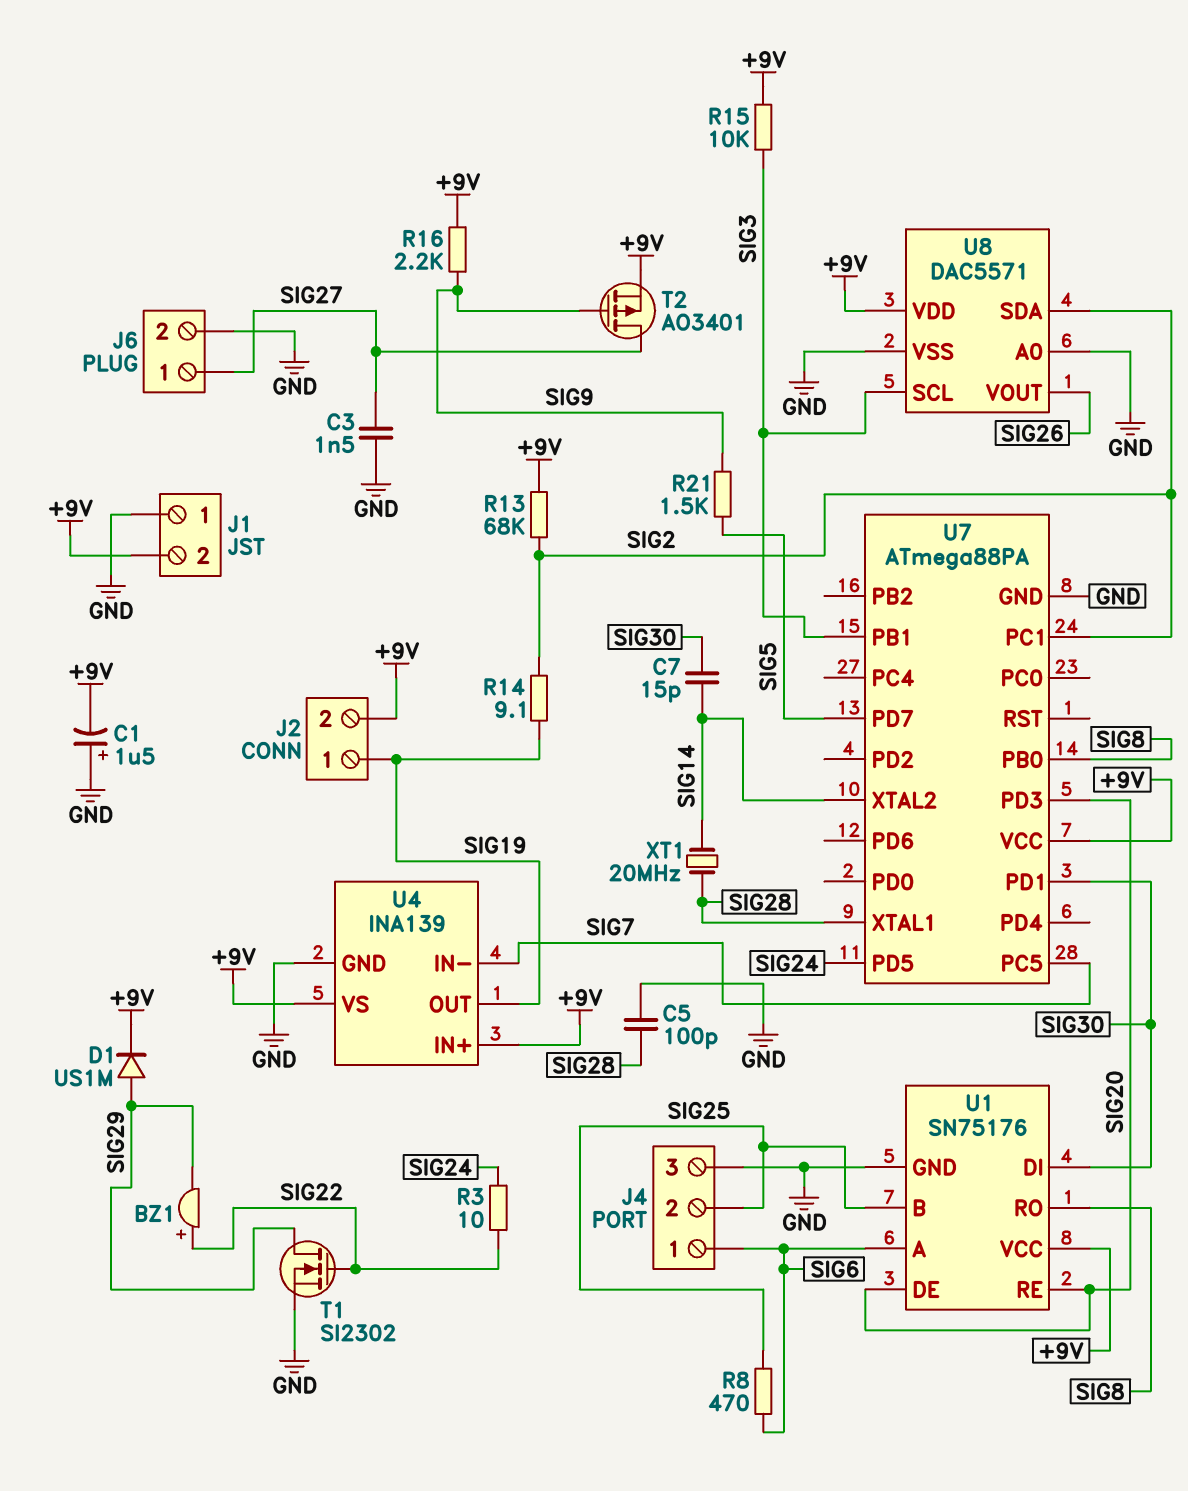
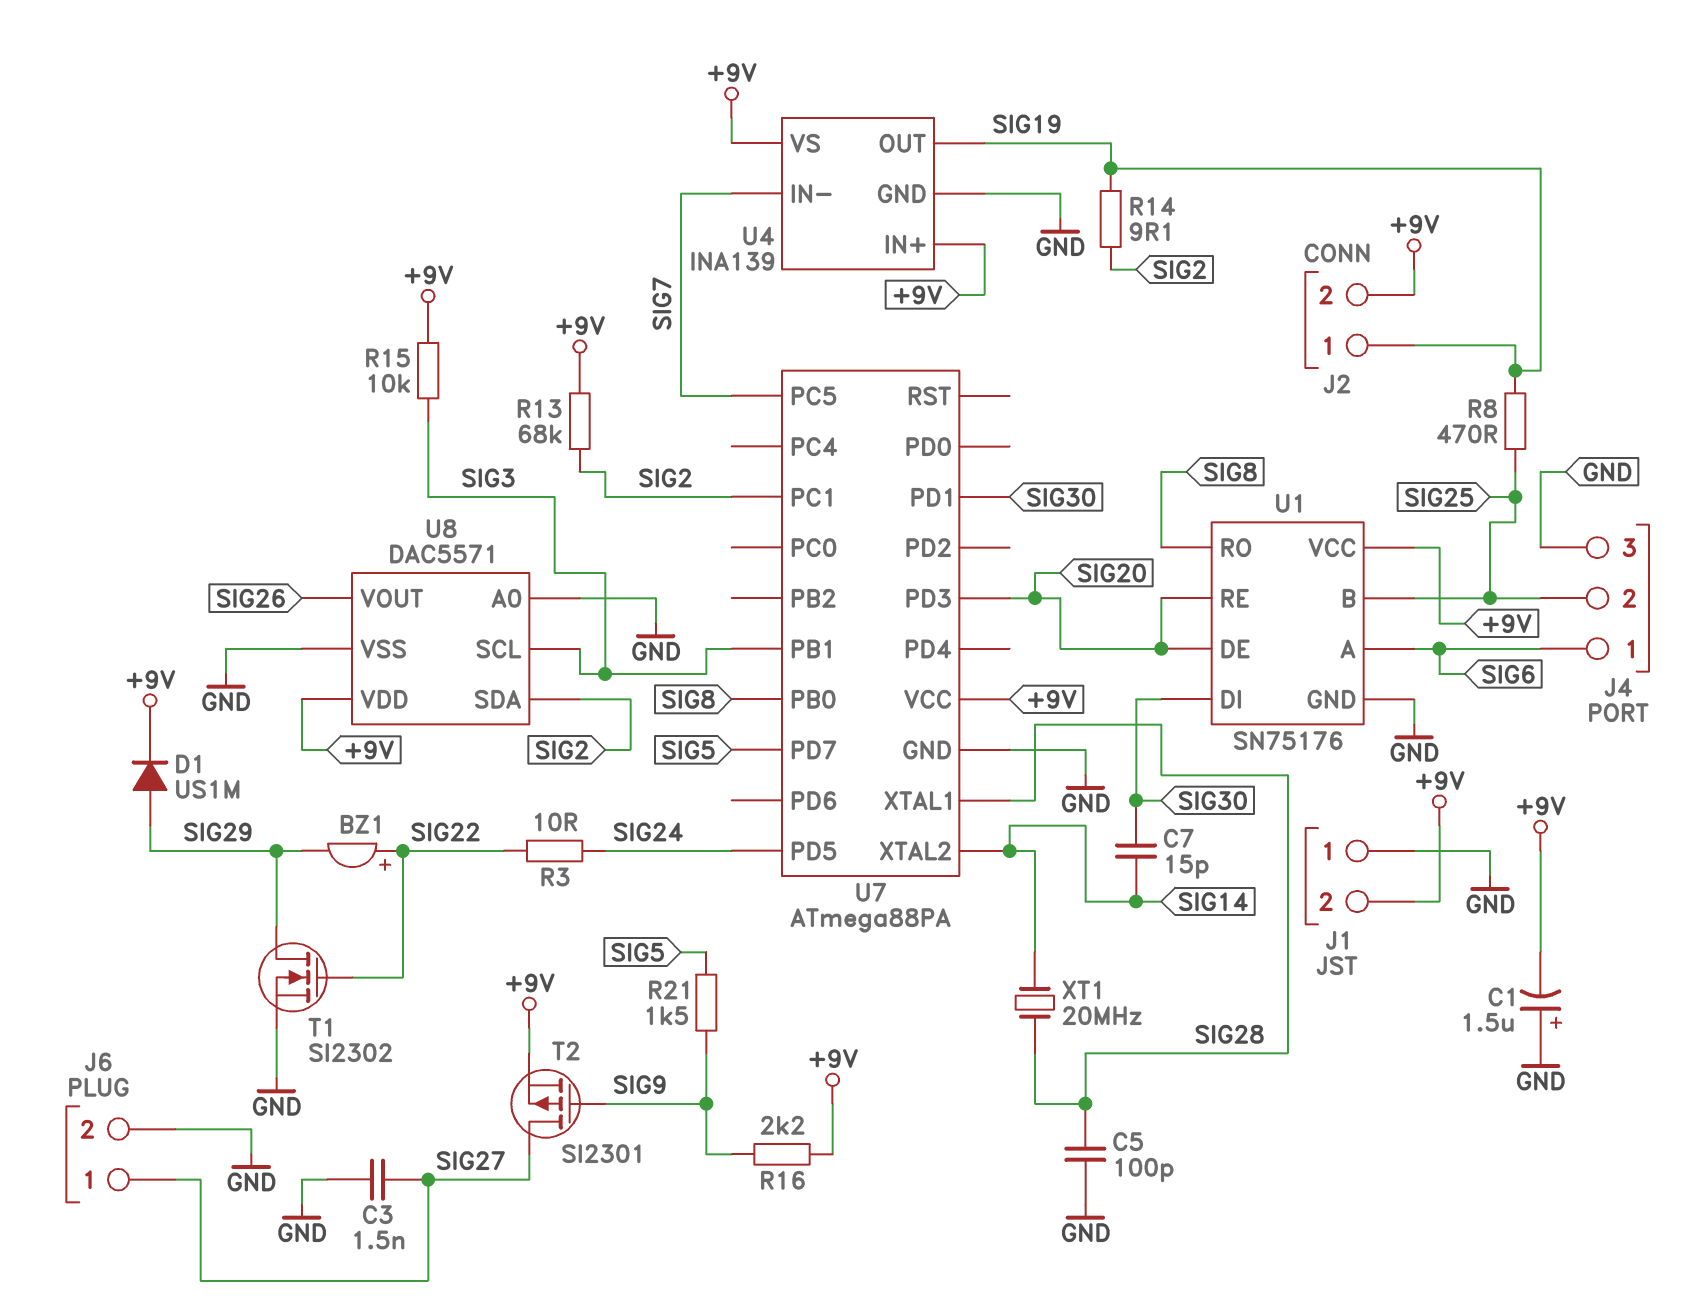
R8: 470 (SIG6, SIG25) -> 470 (SIG19, SIG25)
T2: PMOS AO3401 (G SIG9, D SIG27, S +9V) -> PMOS SI2301 (G SIG9, D SIG27, S +9V)

